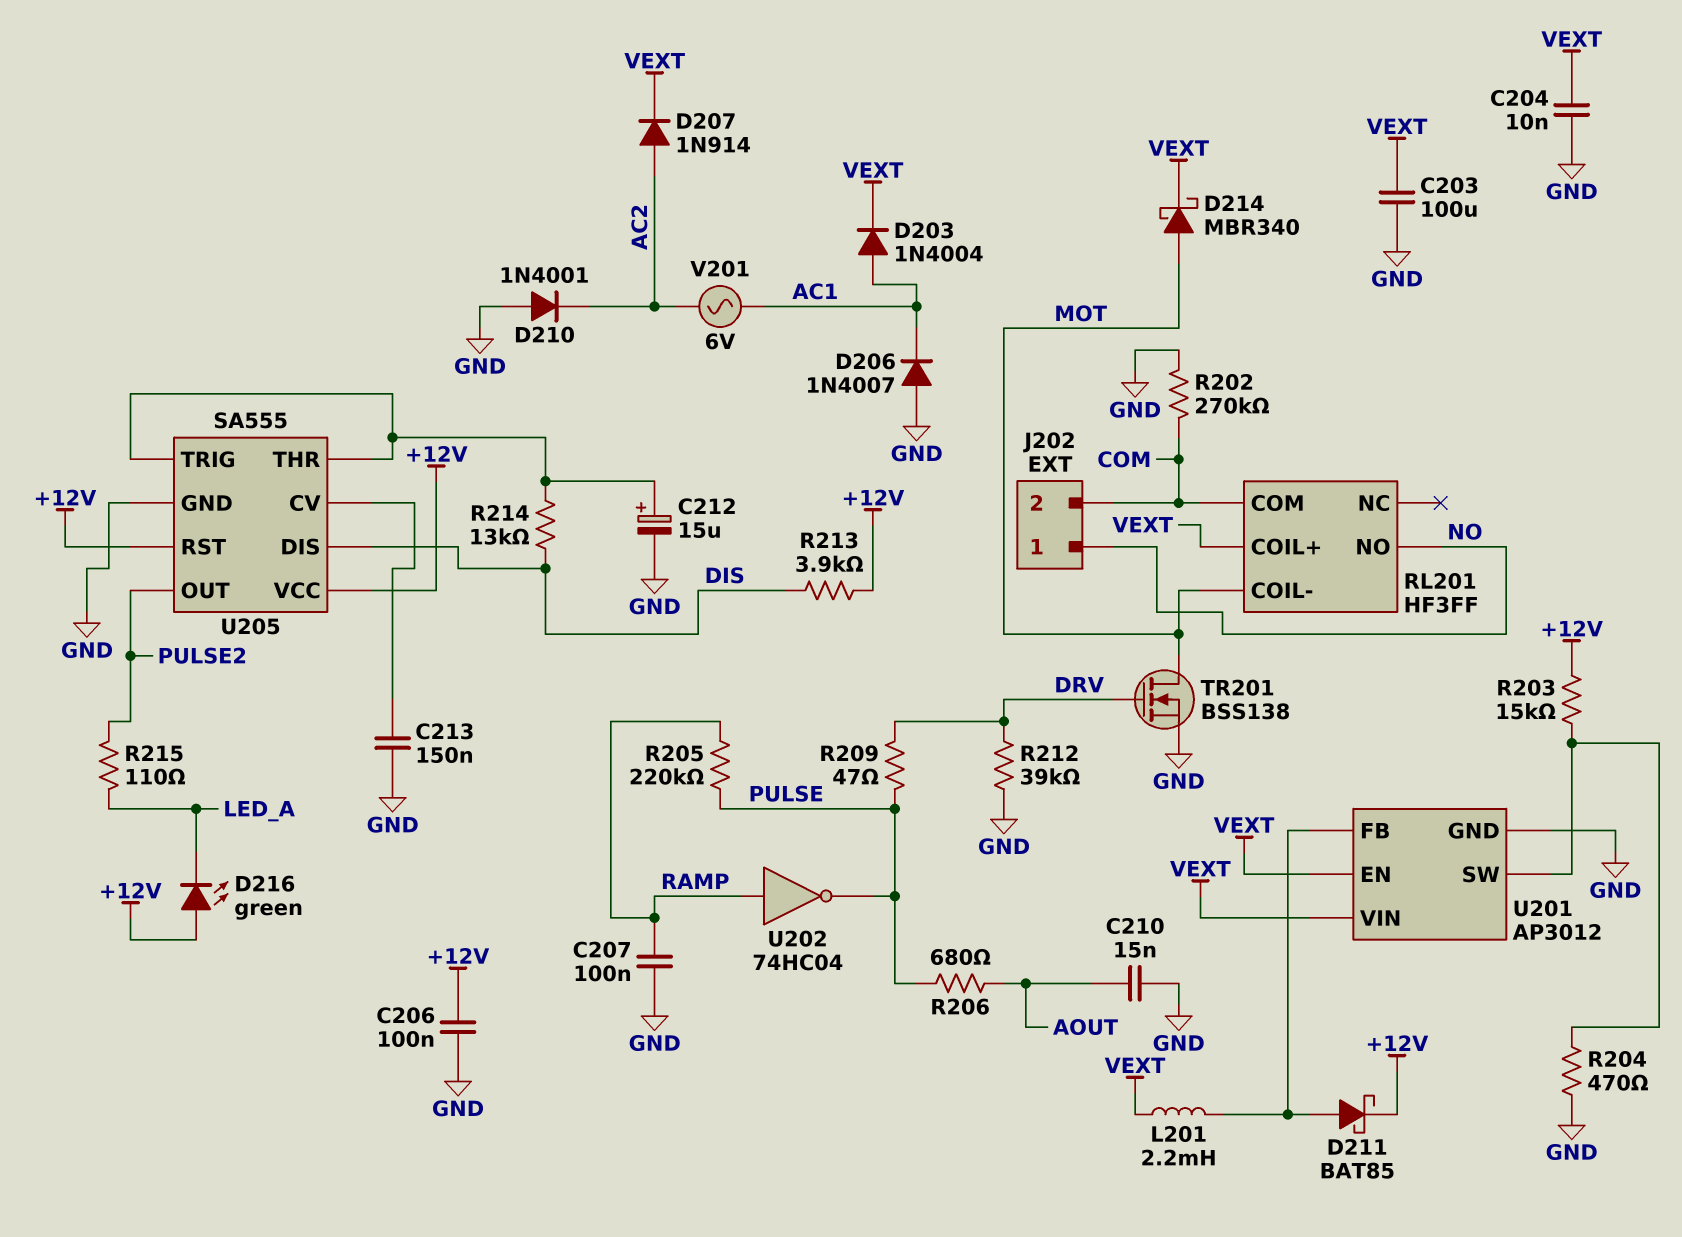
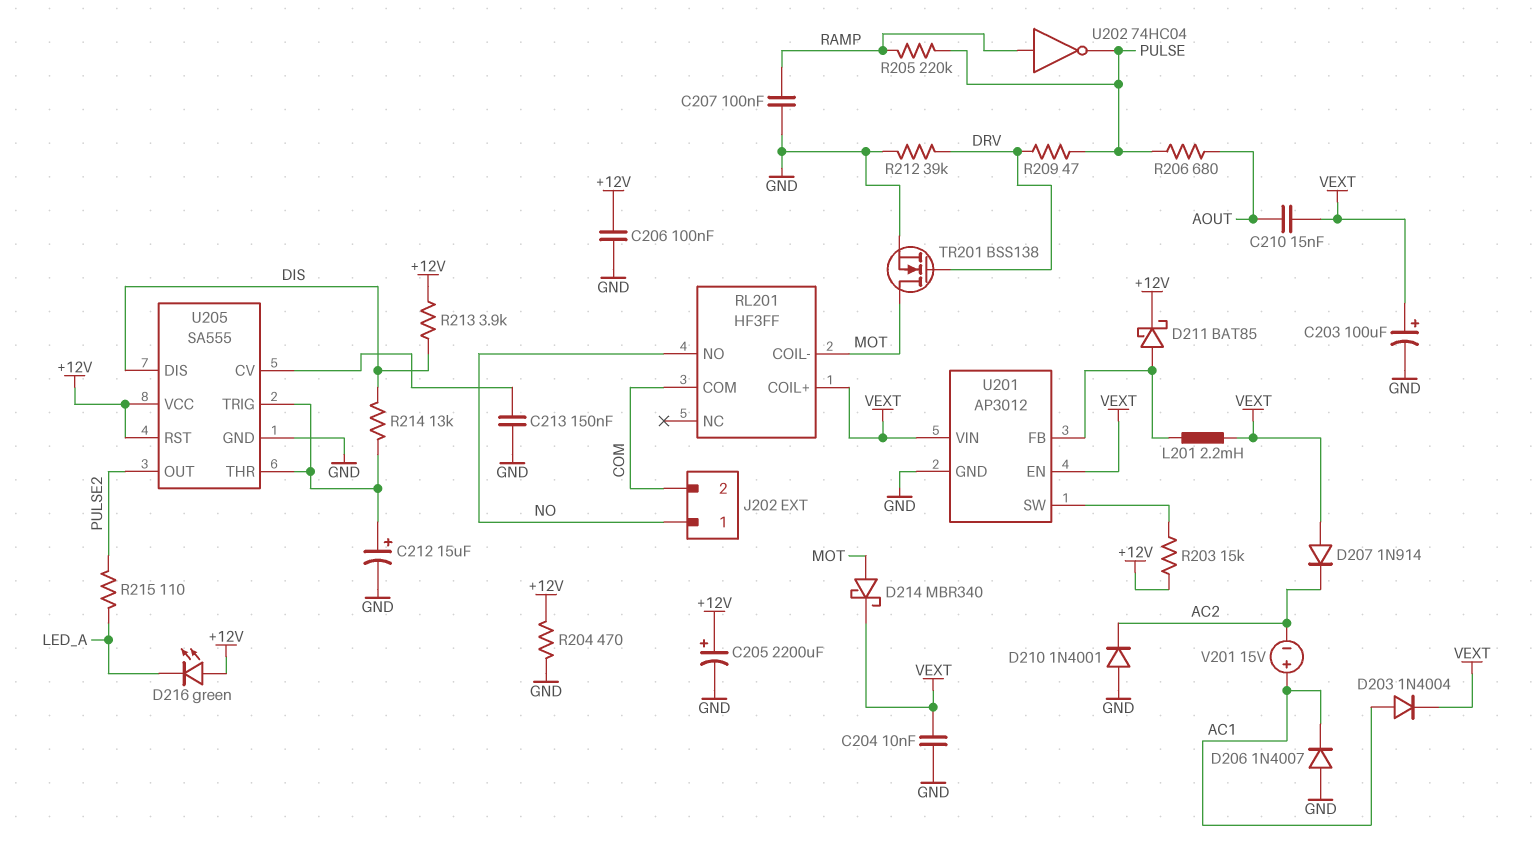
C203: 100uF (GND, VEXT) -> 100uF (plus VEXT, minus GND)
C205: none -> 2200uF (plus +12V, minus GND)
C210: 15nF (AOUT, GND) -> 15nF (AOUT, VEXT)
D207: diode 1N914 (A AC2, K VEXT) -> diode 1N914 (A VEXT, K AC2)
R202: 270k (COM, GND) -> none
R204: 470 (GND, U201/SW) -> 470 (+12V, GND)
V201: AC 6V (AC1, AC2) -> 15V (plus AC1, minus AC2)

